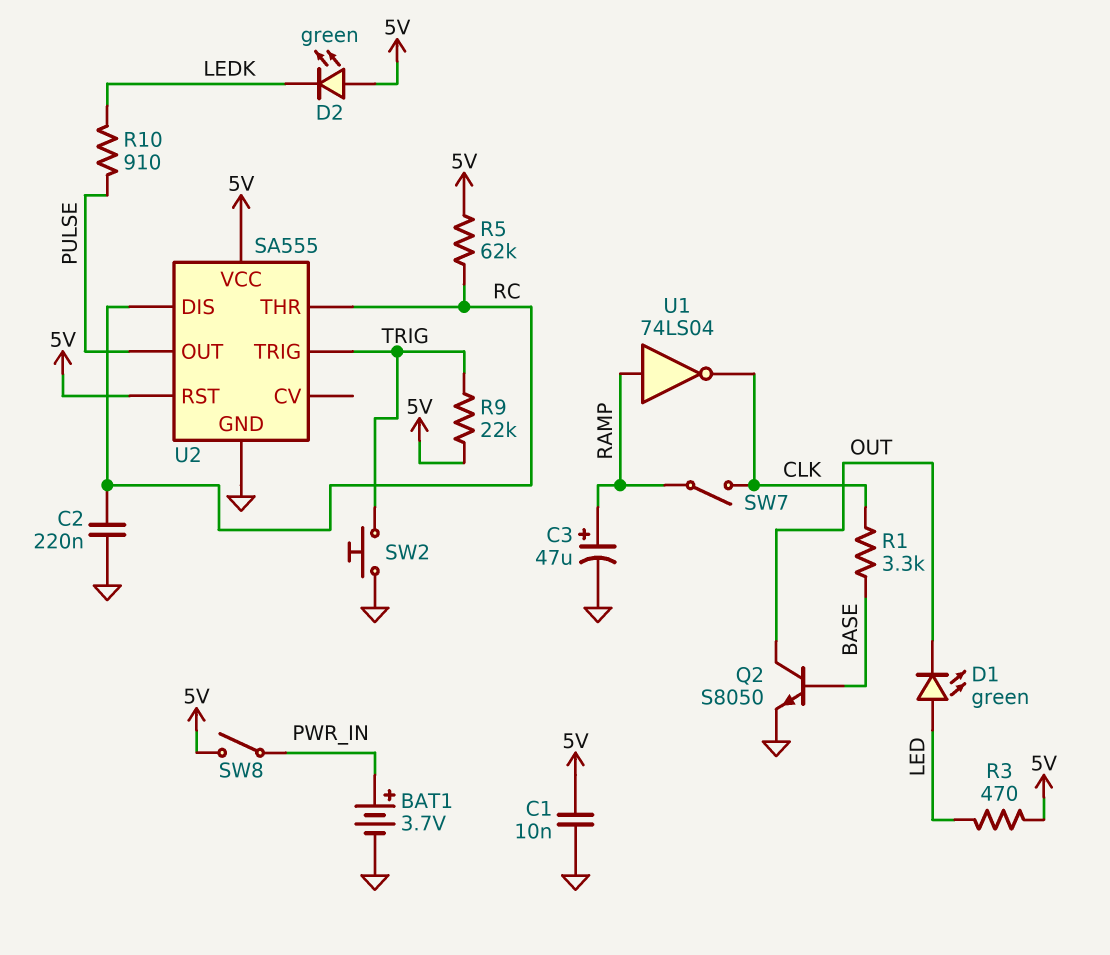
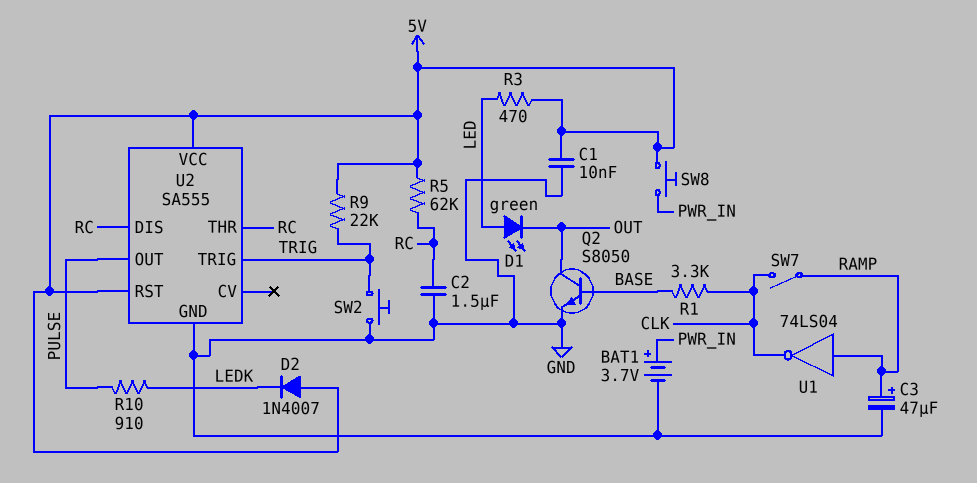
C2: 220nF (GND, RC) -> 1.5uF (GND, RC)
D2: LED green (A 5V, K LEDK) -> diode 1N4007 (A 5V, K LEDK)
SW8: switch (5V, PWR_IN) -> button (5V, PWR_IN)

